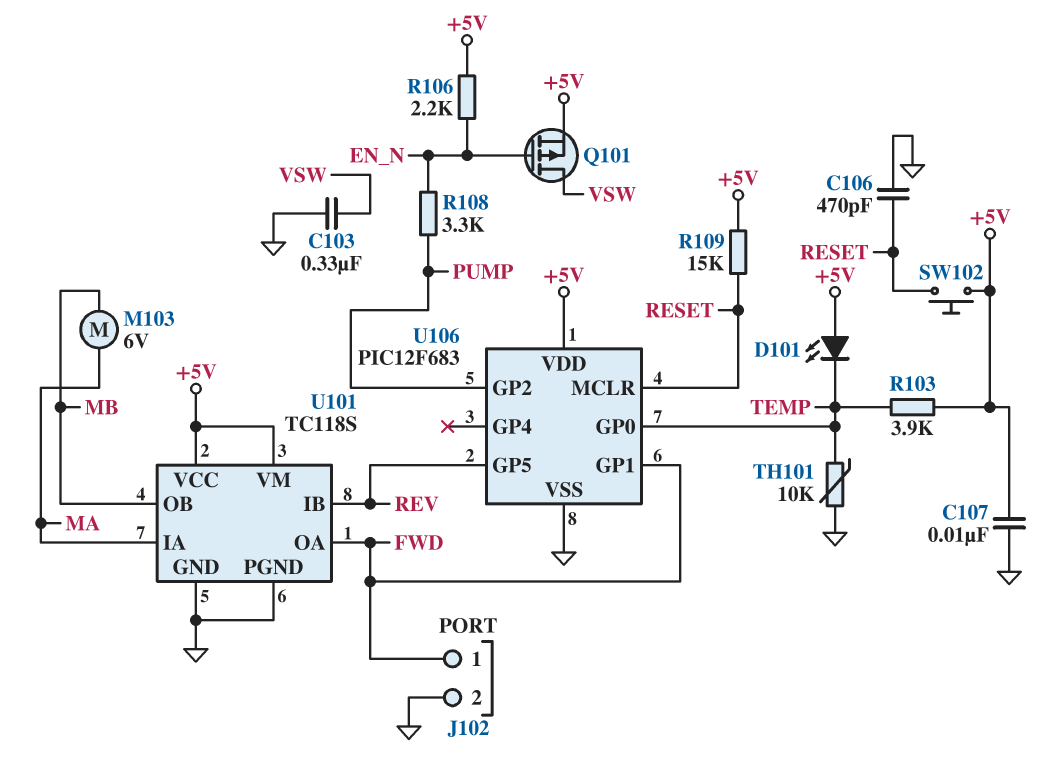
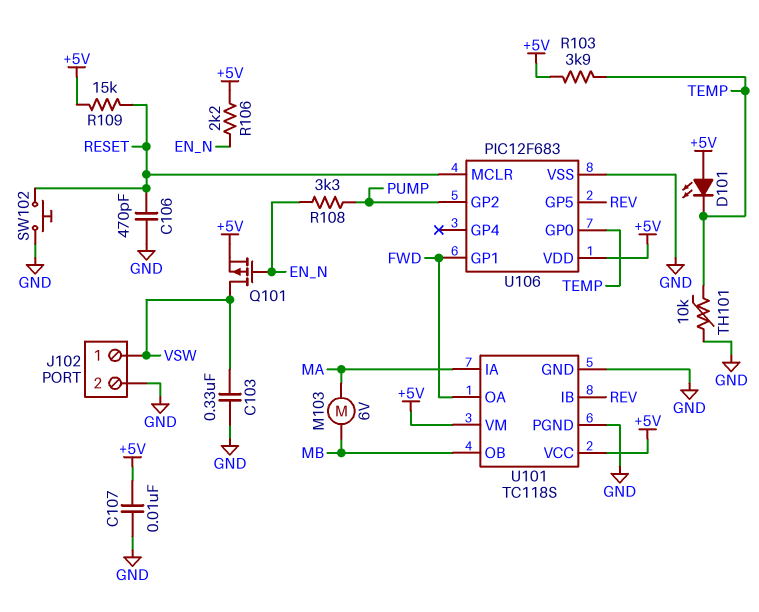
J102 pin 1: FWD -> VSW
SW102: button (+5V, RESET) -> button (GND, RESET)

